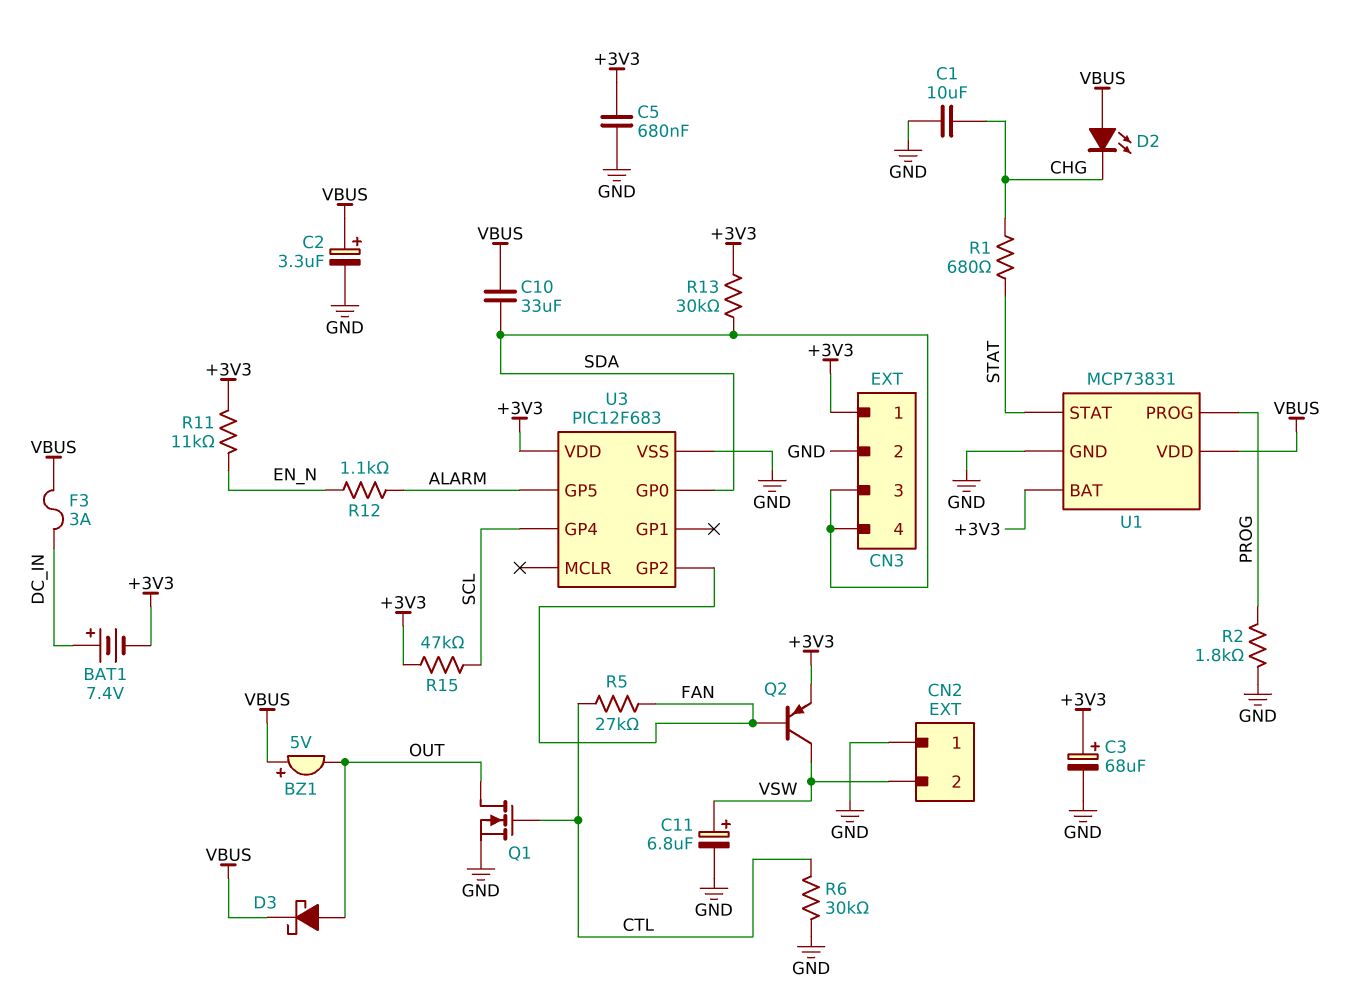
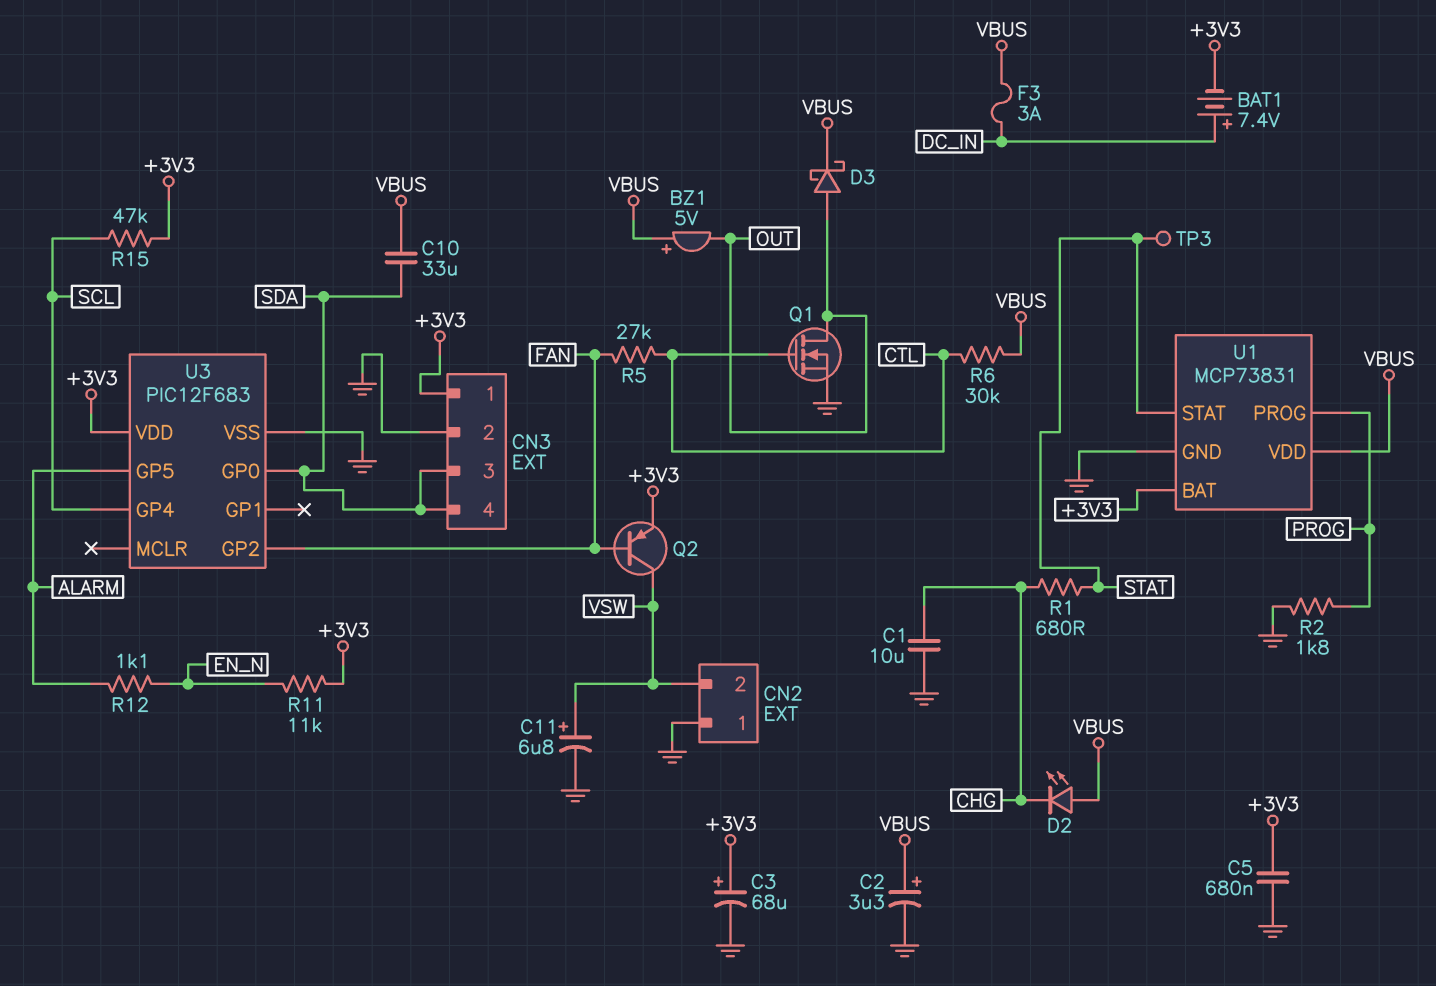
R6: 30k (CTL, GND) -> 30k (CTL, VBUS)
R13: 30k (+3V3, SDA) -> none
TP3: none -> test point (STAT)

